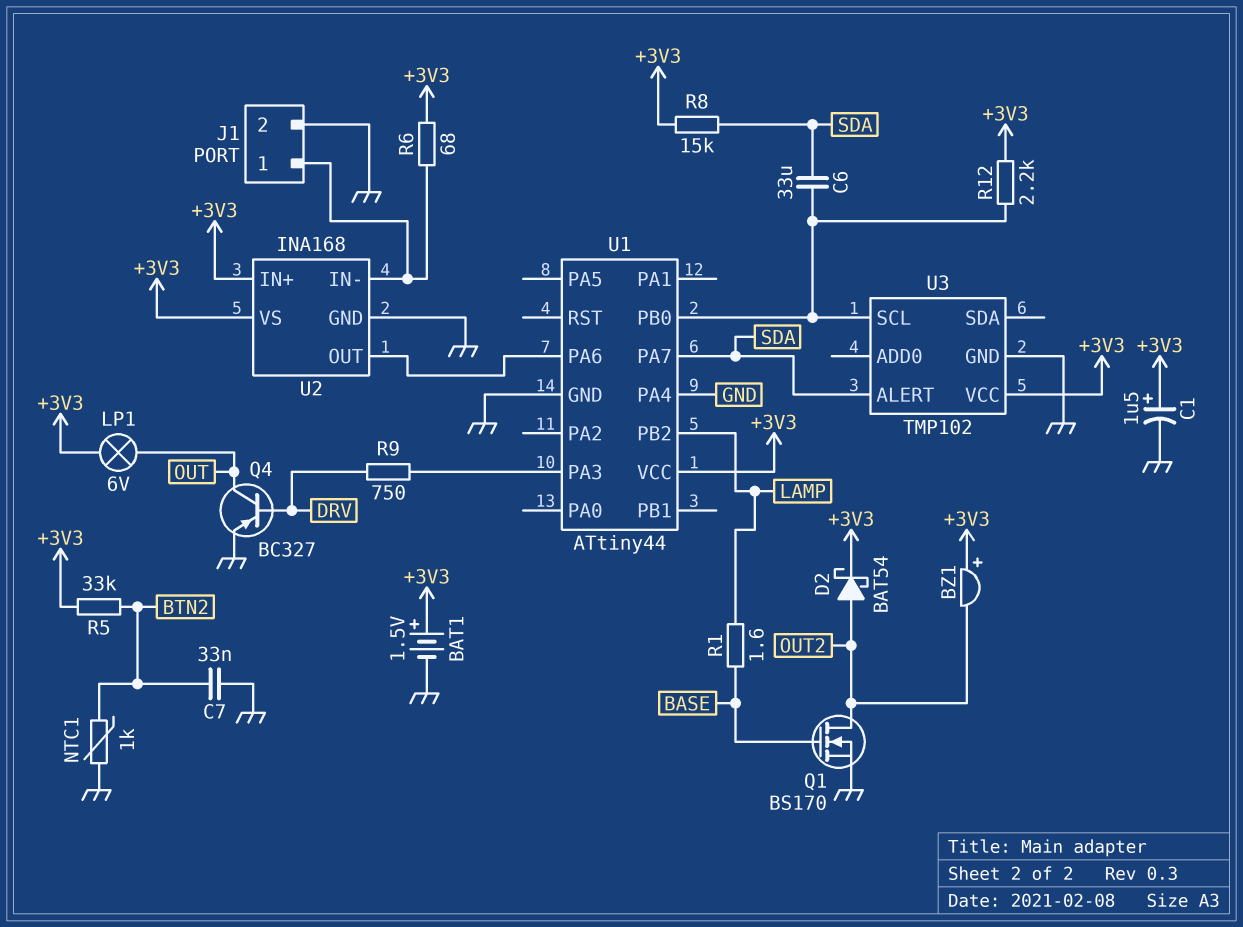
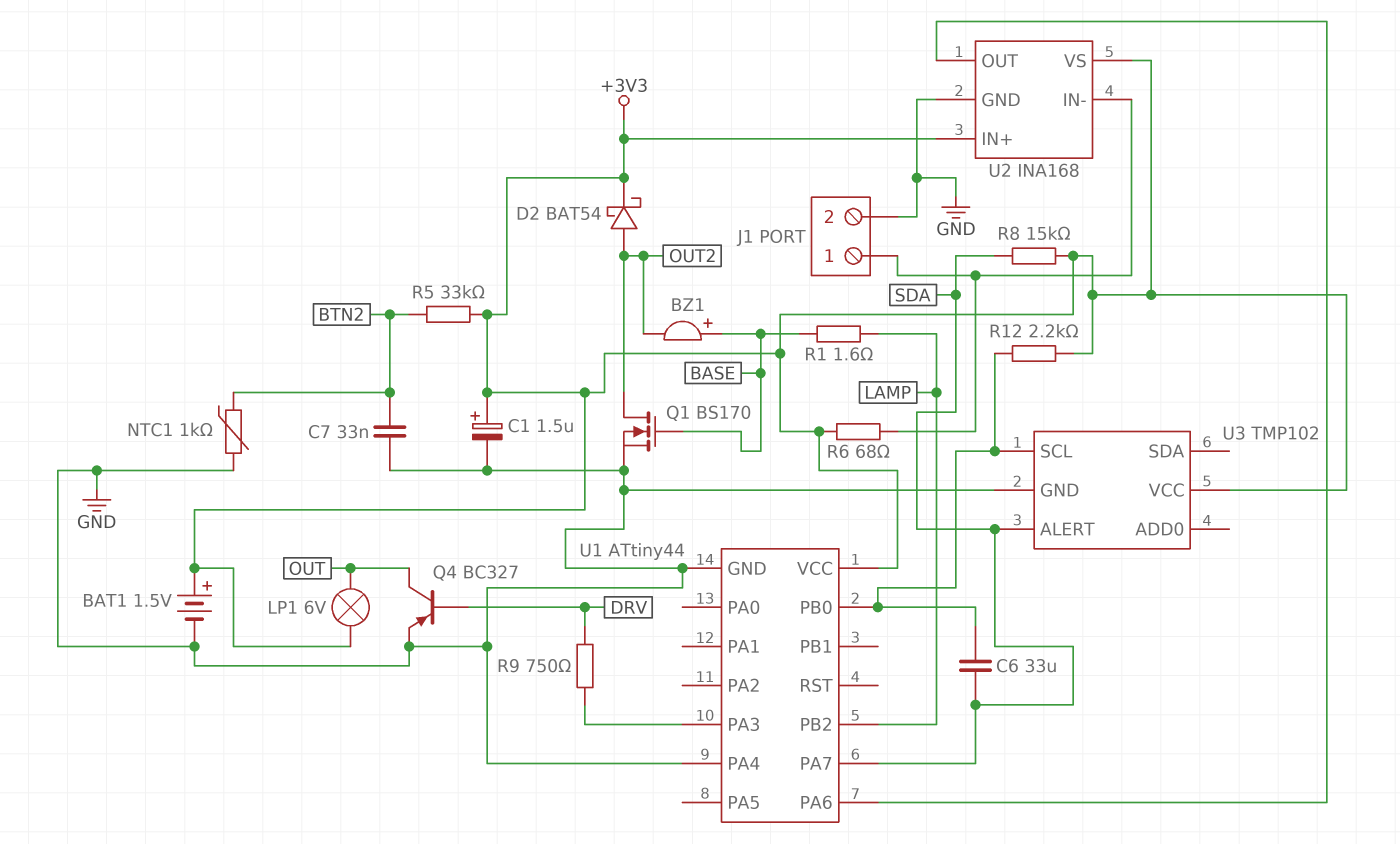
BZ1: buzzer (plus +3V3, minus OUT2) -> buzzer (plus BASE, minus OUT2)

